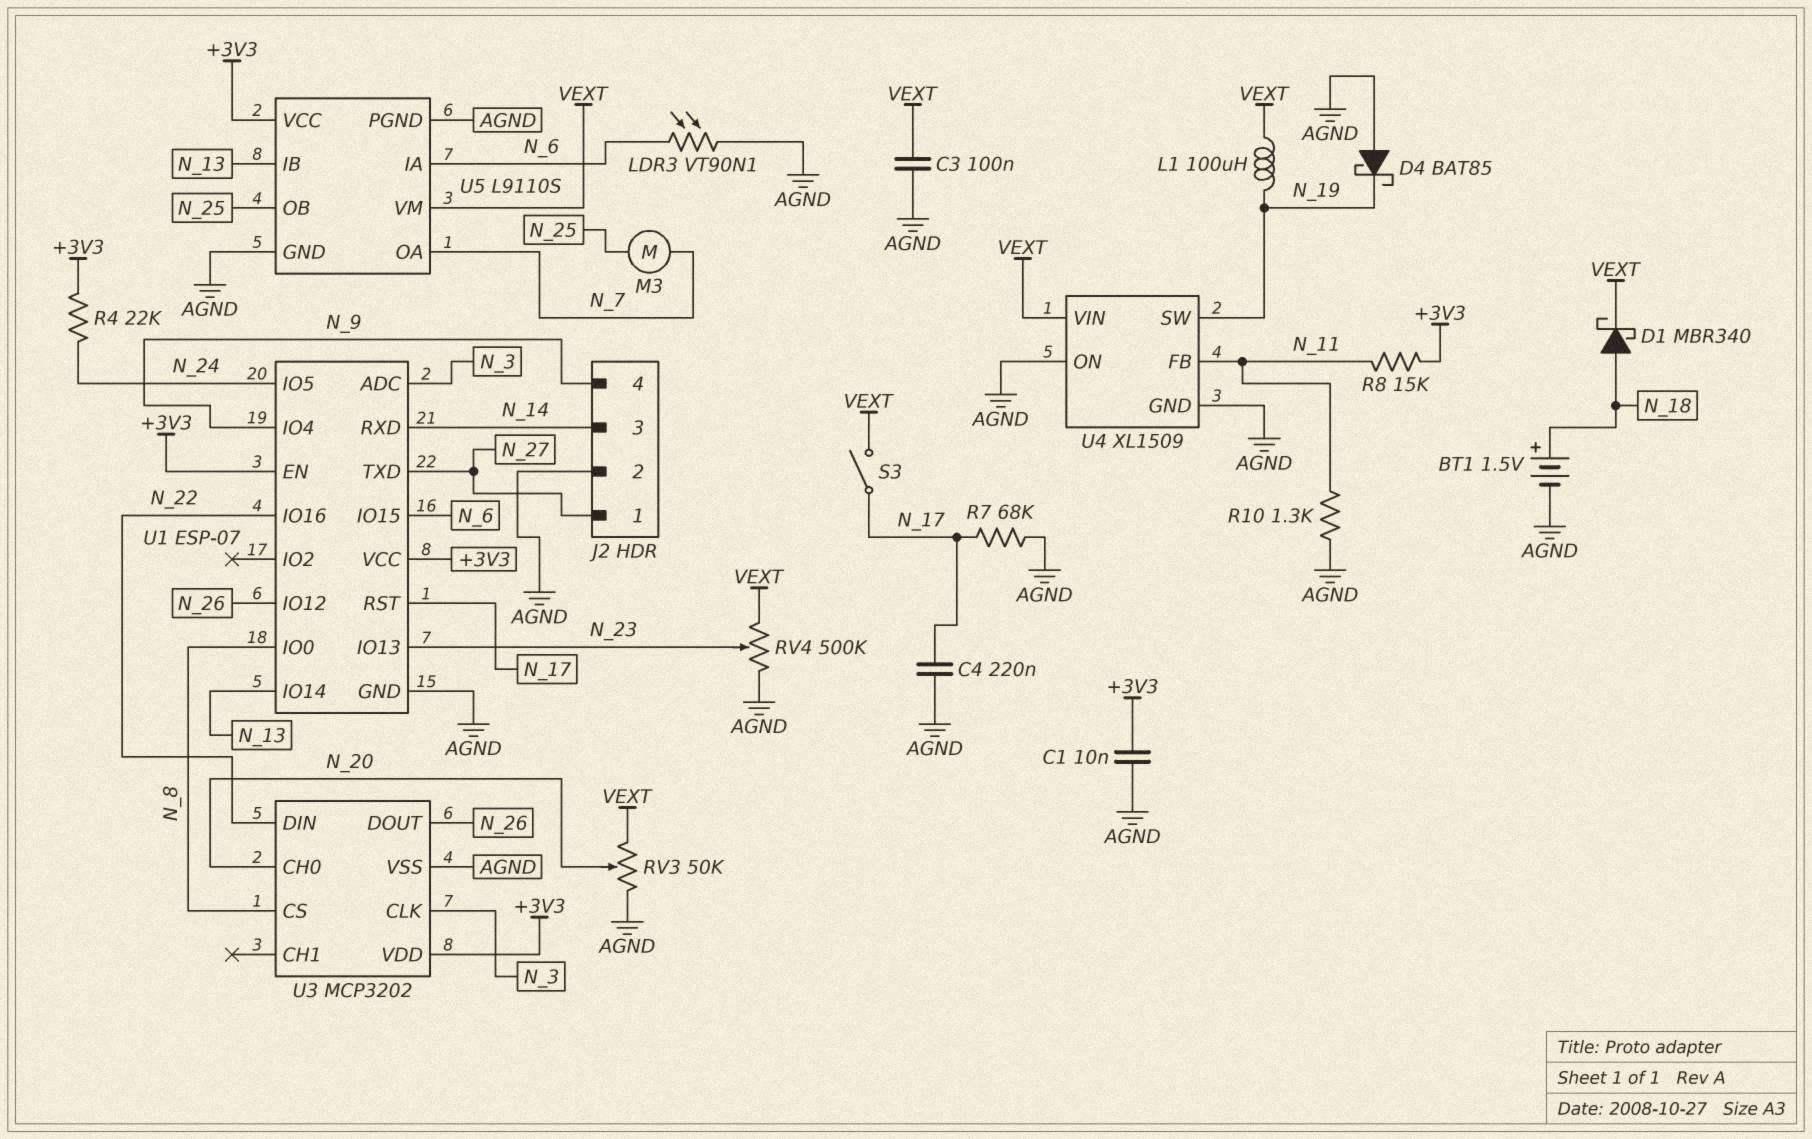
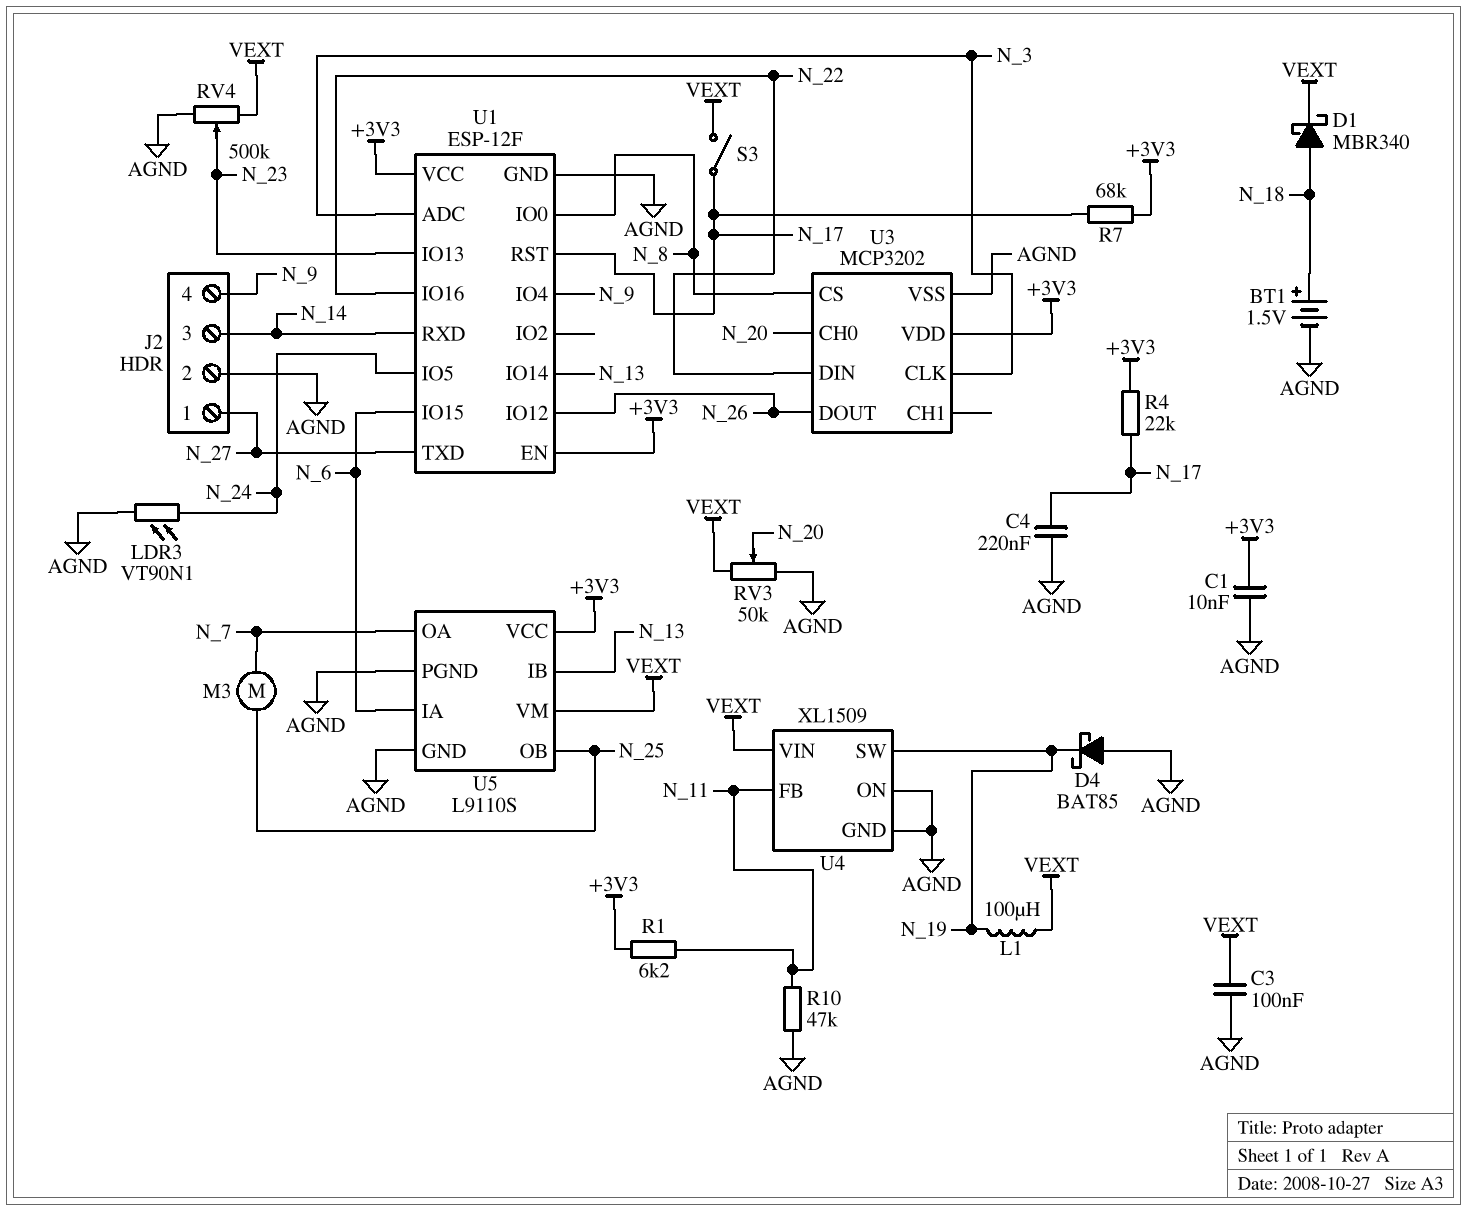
LDR3: VT90N1 (AGND, N_6) -> VT90N1 (AGND, N_24)
R1: none -> 6.2k (+3V3, N_11)
R4: 22k (+3V3, N_24) -> 22k (+3V3, N_17)
R7: 68k (AGND, N_17) -> 68k (+3V3, N_17)
R8: 15k (+3V3, N_11) -> none
R10: 1.3k (AGND, N_11) -> 47k (AGND, N_11)
U1: ESP-07 -> ESP-12F

